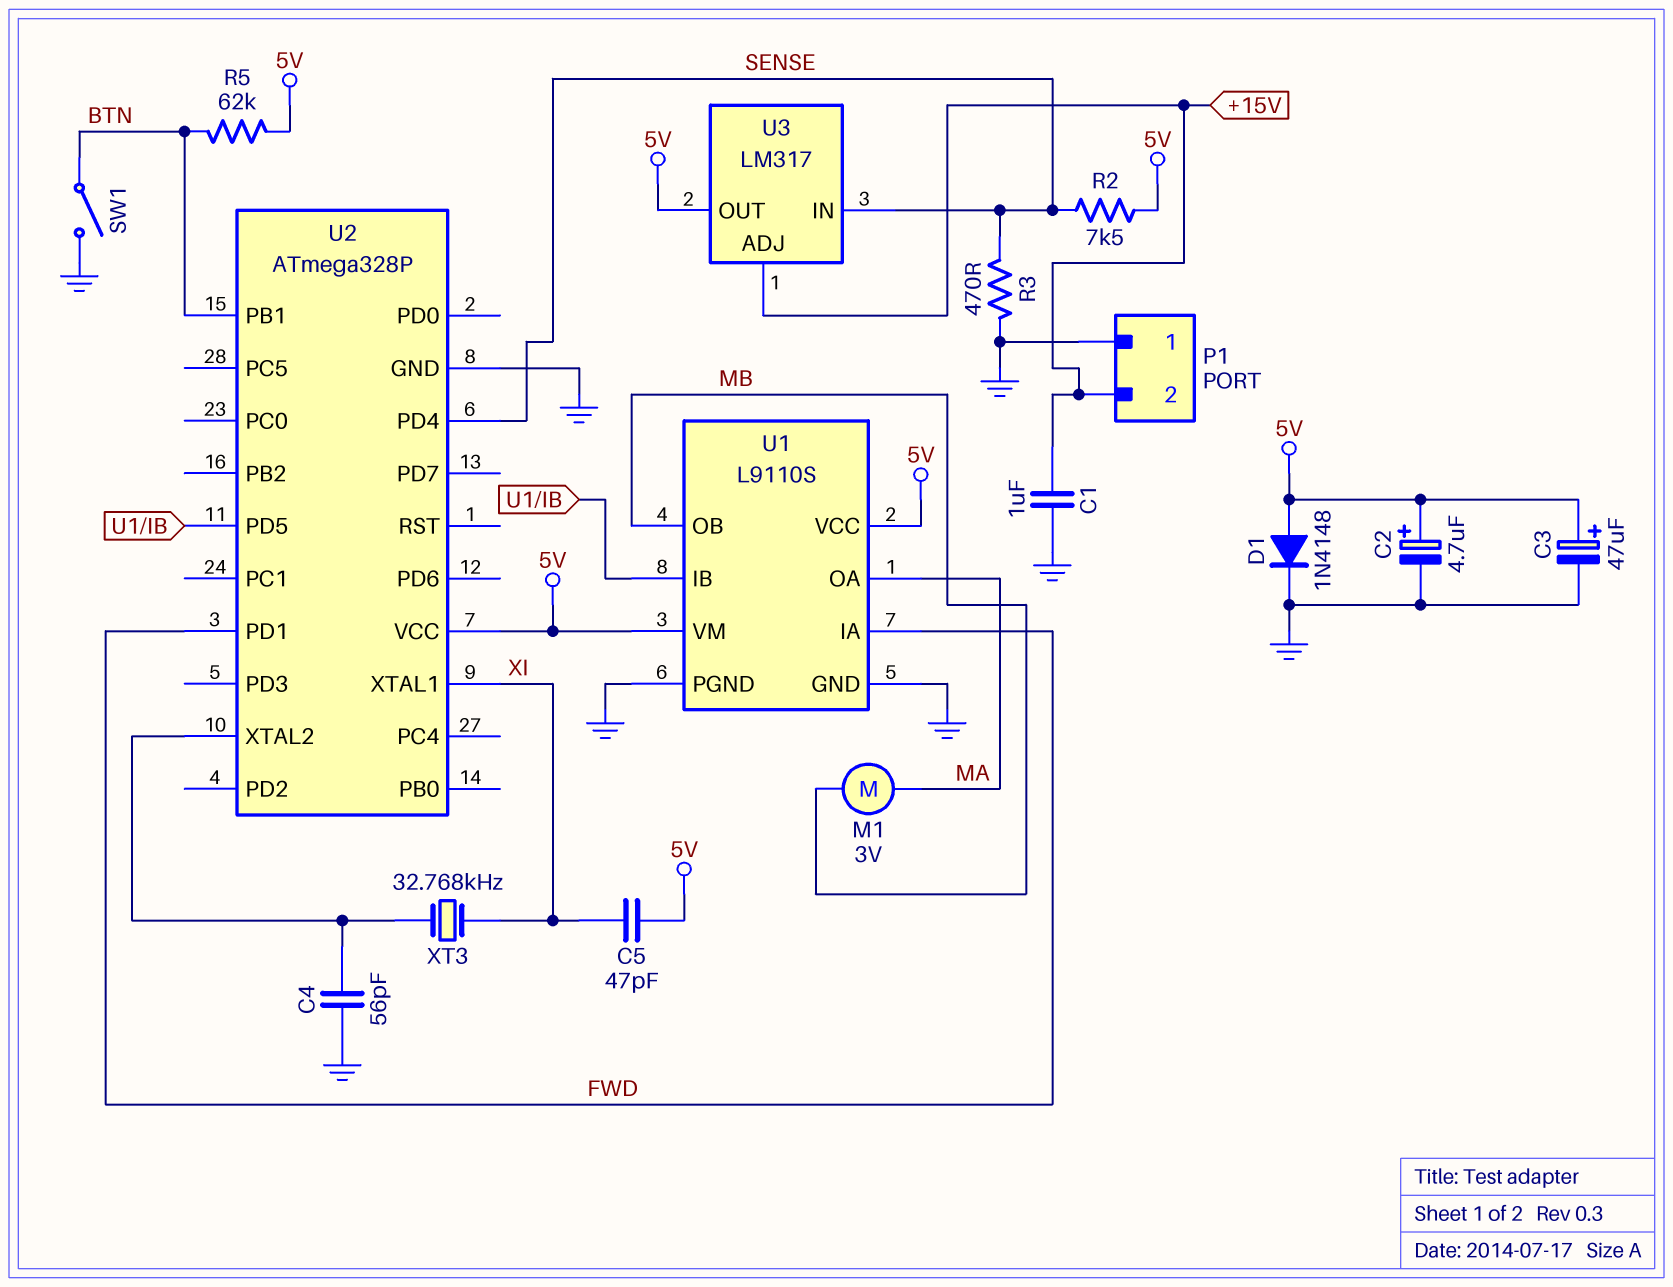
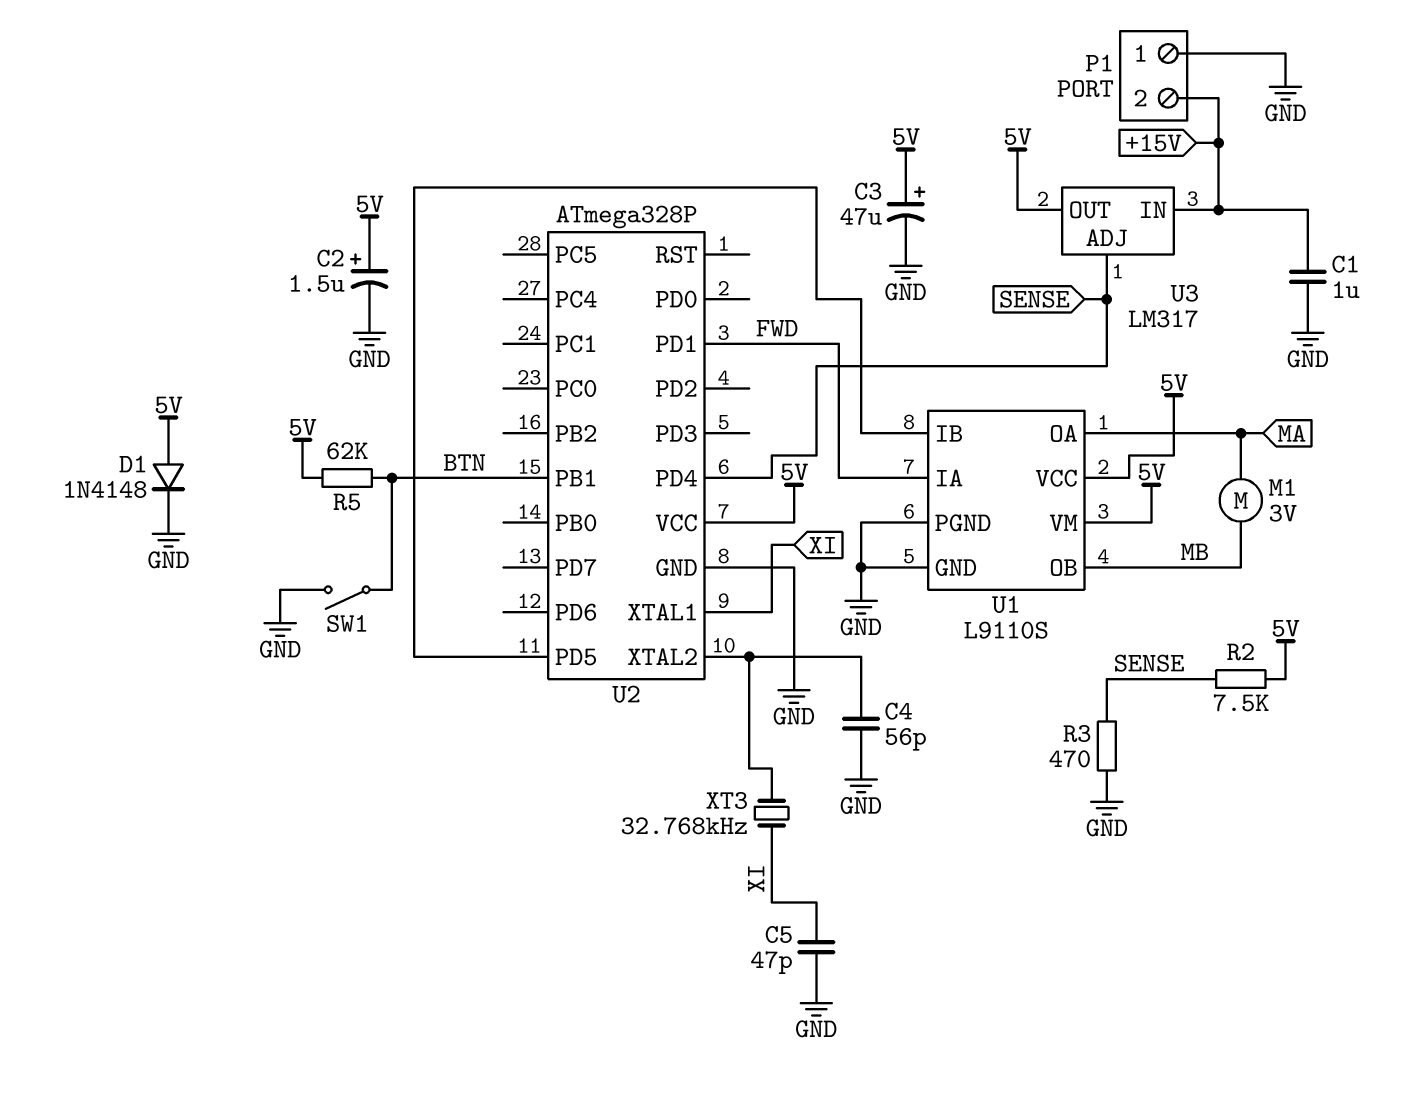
C2: 4.7uF (plus 5V, minus GND) -> 1.5uF (plus 5V, minus GND)
C5: 47pF (5V, XI) -> 47pF (GND, XI)
U3 pin ADJ: +15V -> SENSE
U3 pin IN: SENSE -> +15V

